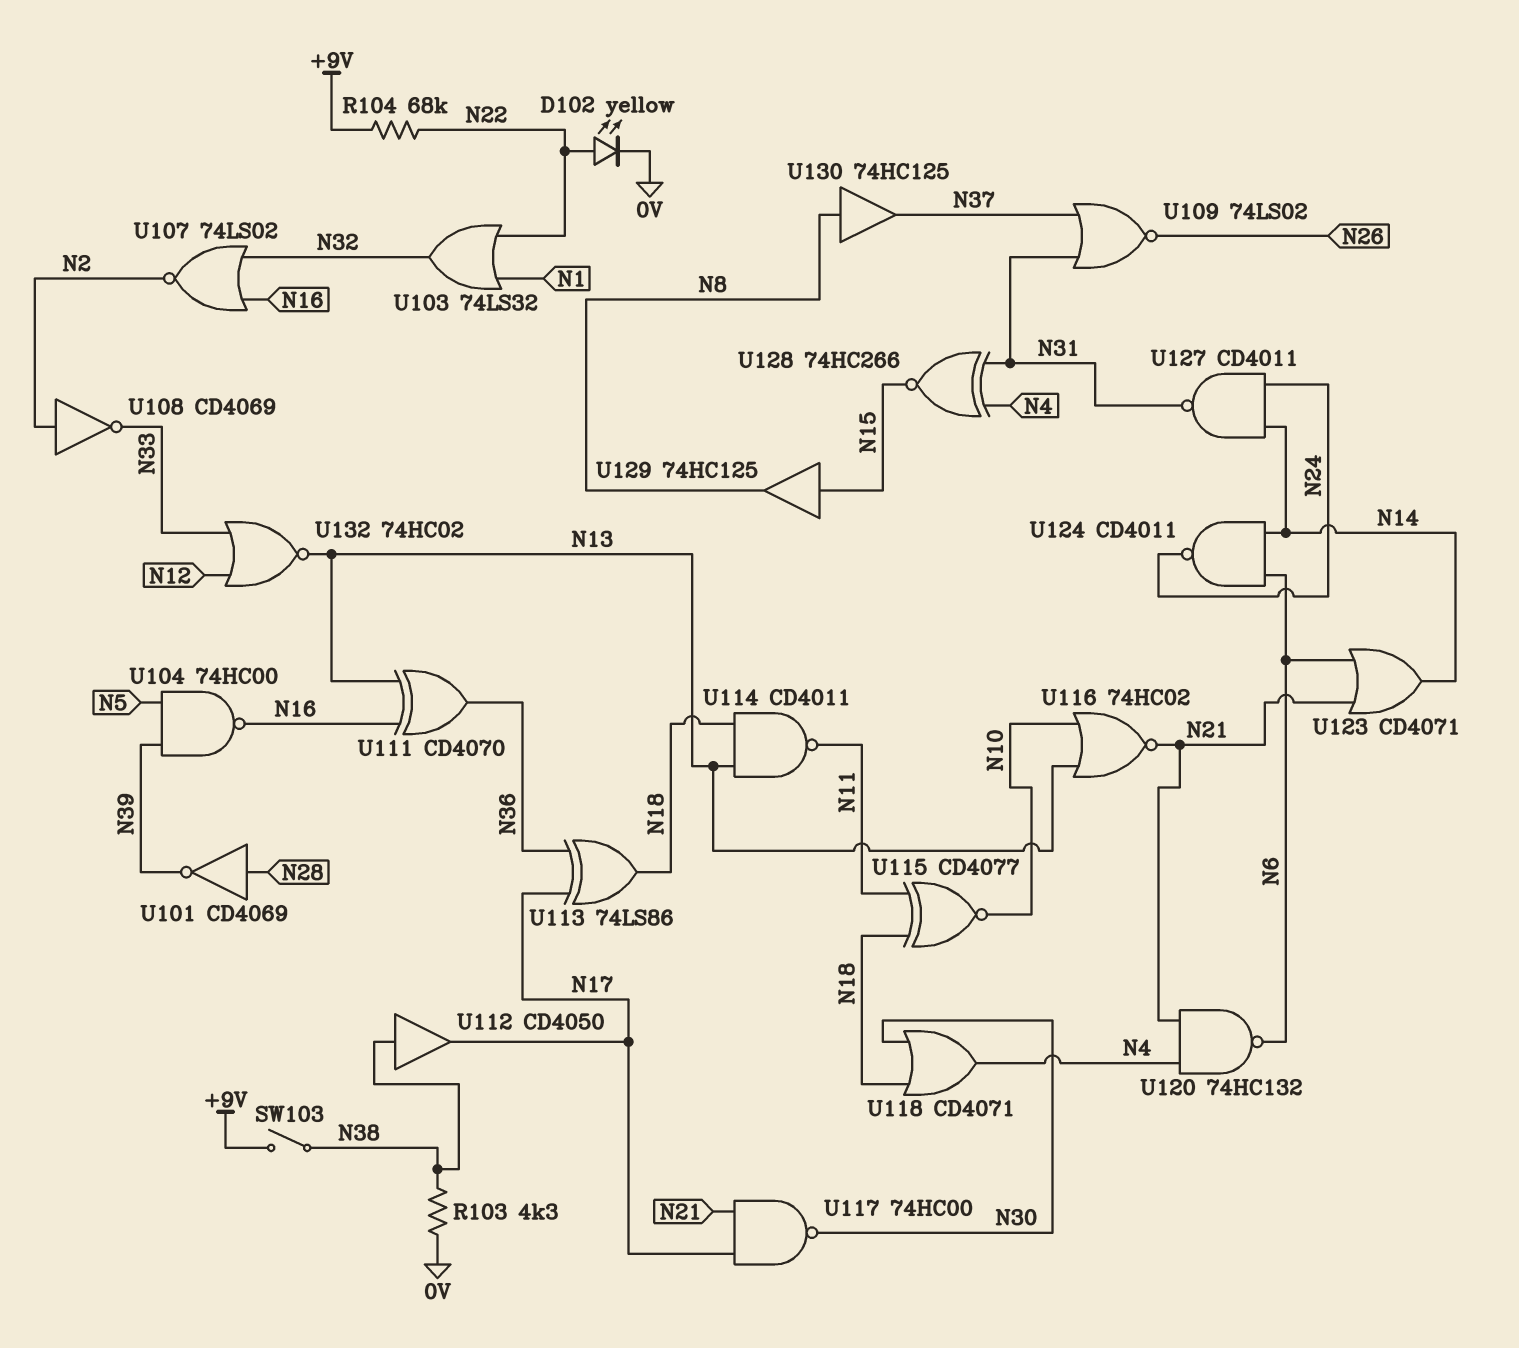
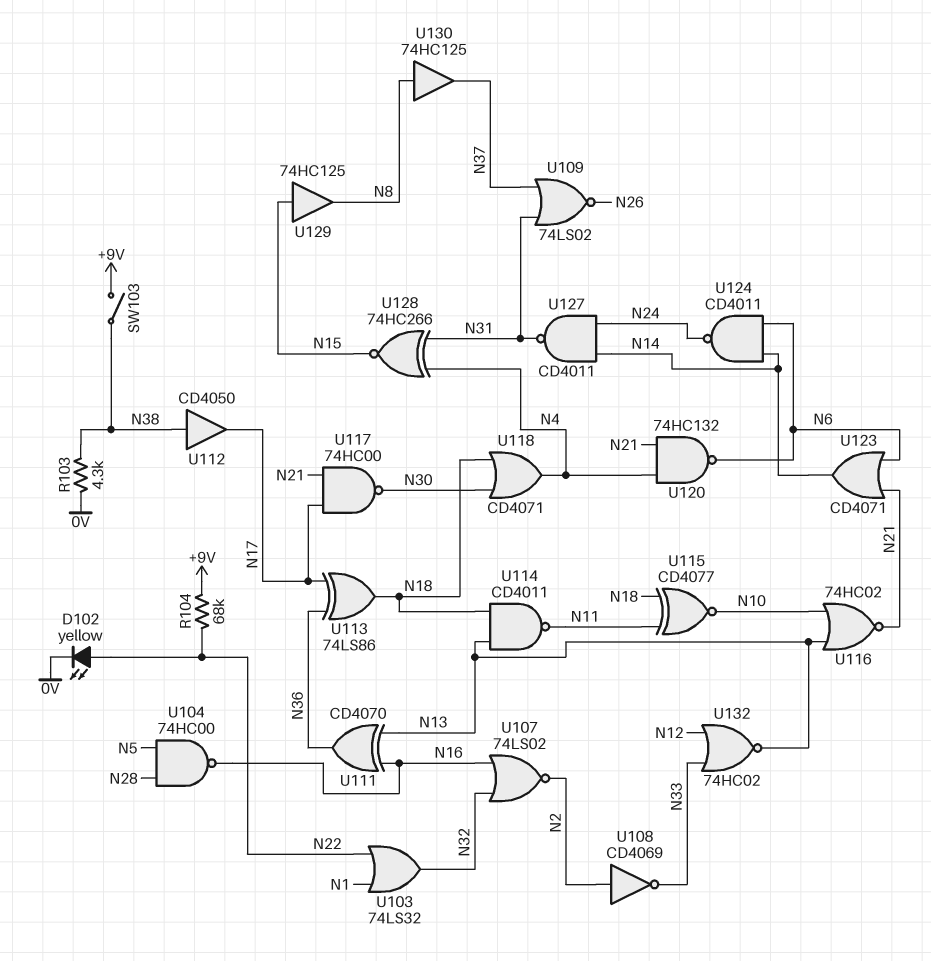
U101: NOT CD4069 (in N28, out N39) -> none
U104: NAND 74HC00 (in N5, in N39, out N16) -> NAND 74HC00 (in N5, in N28, out N16)

